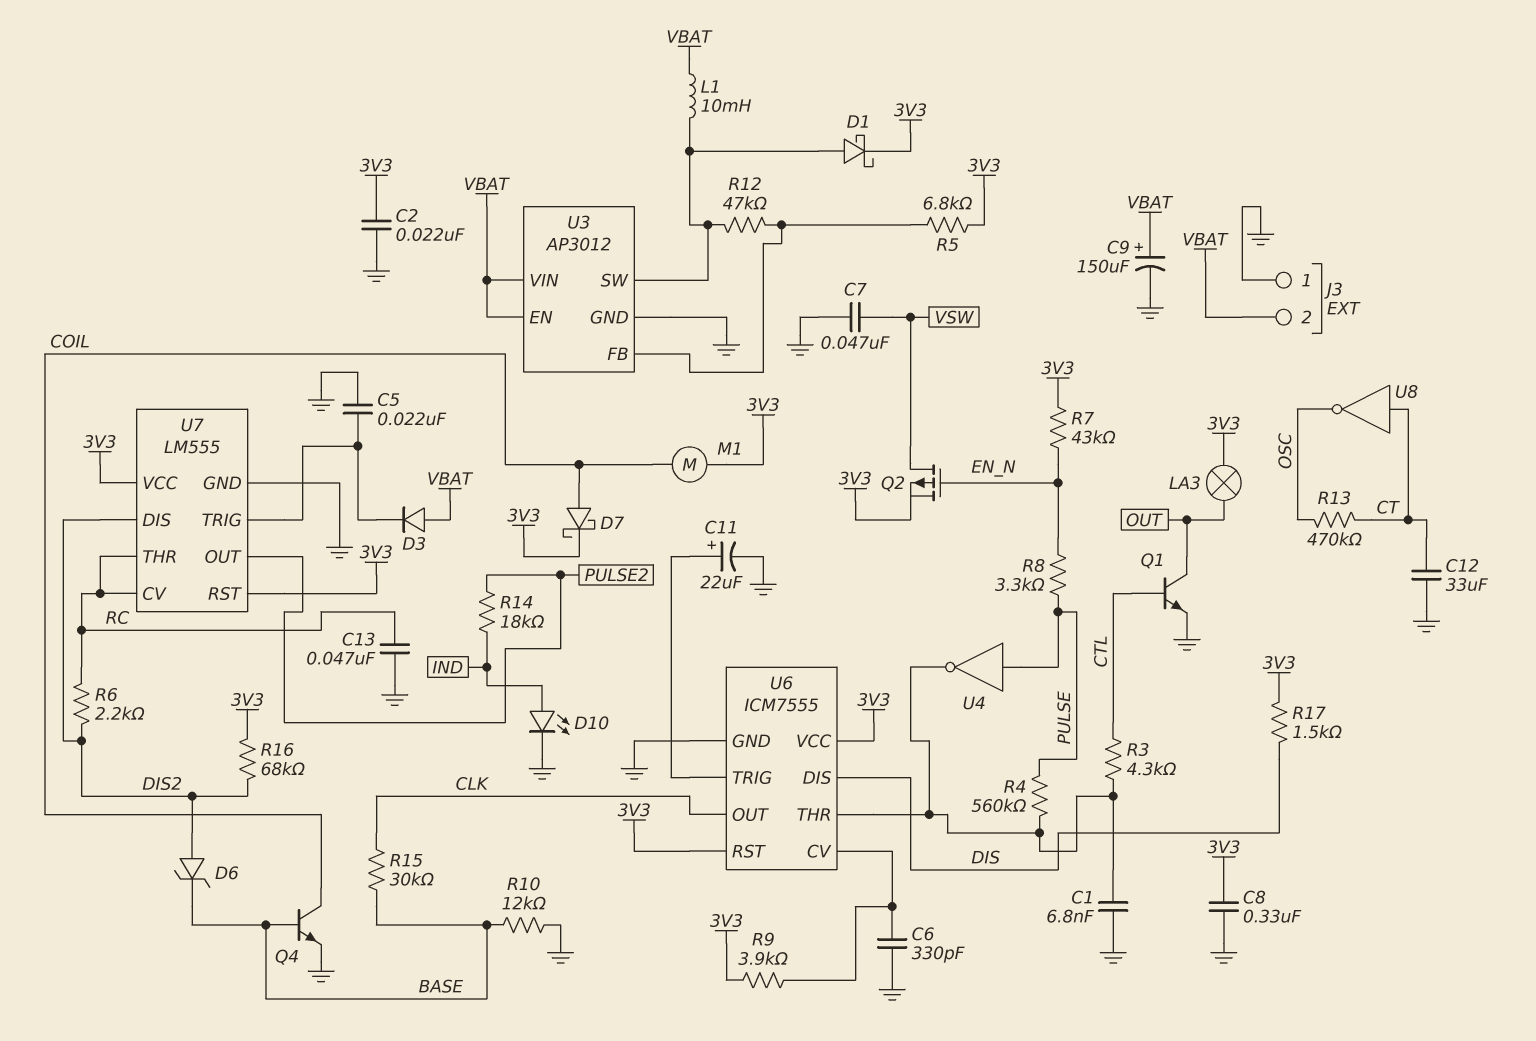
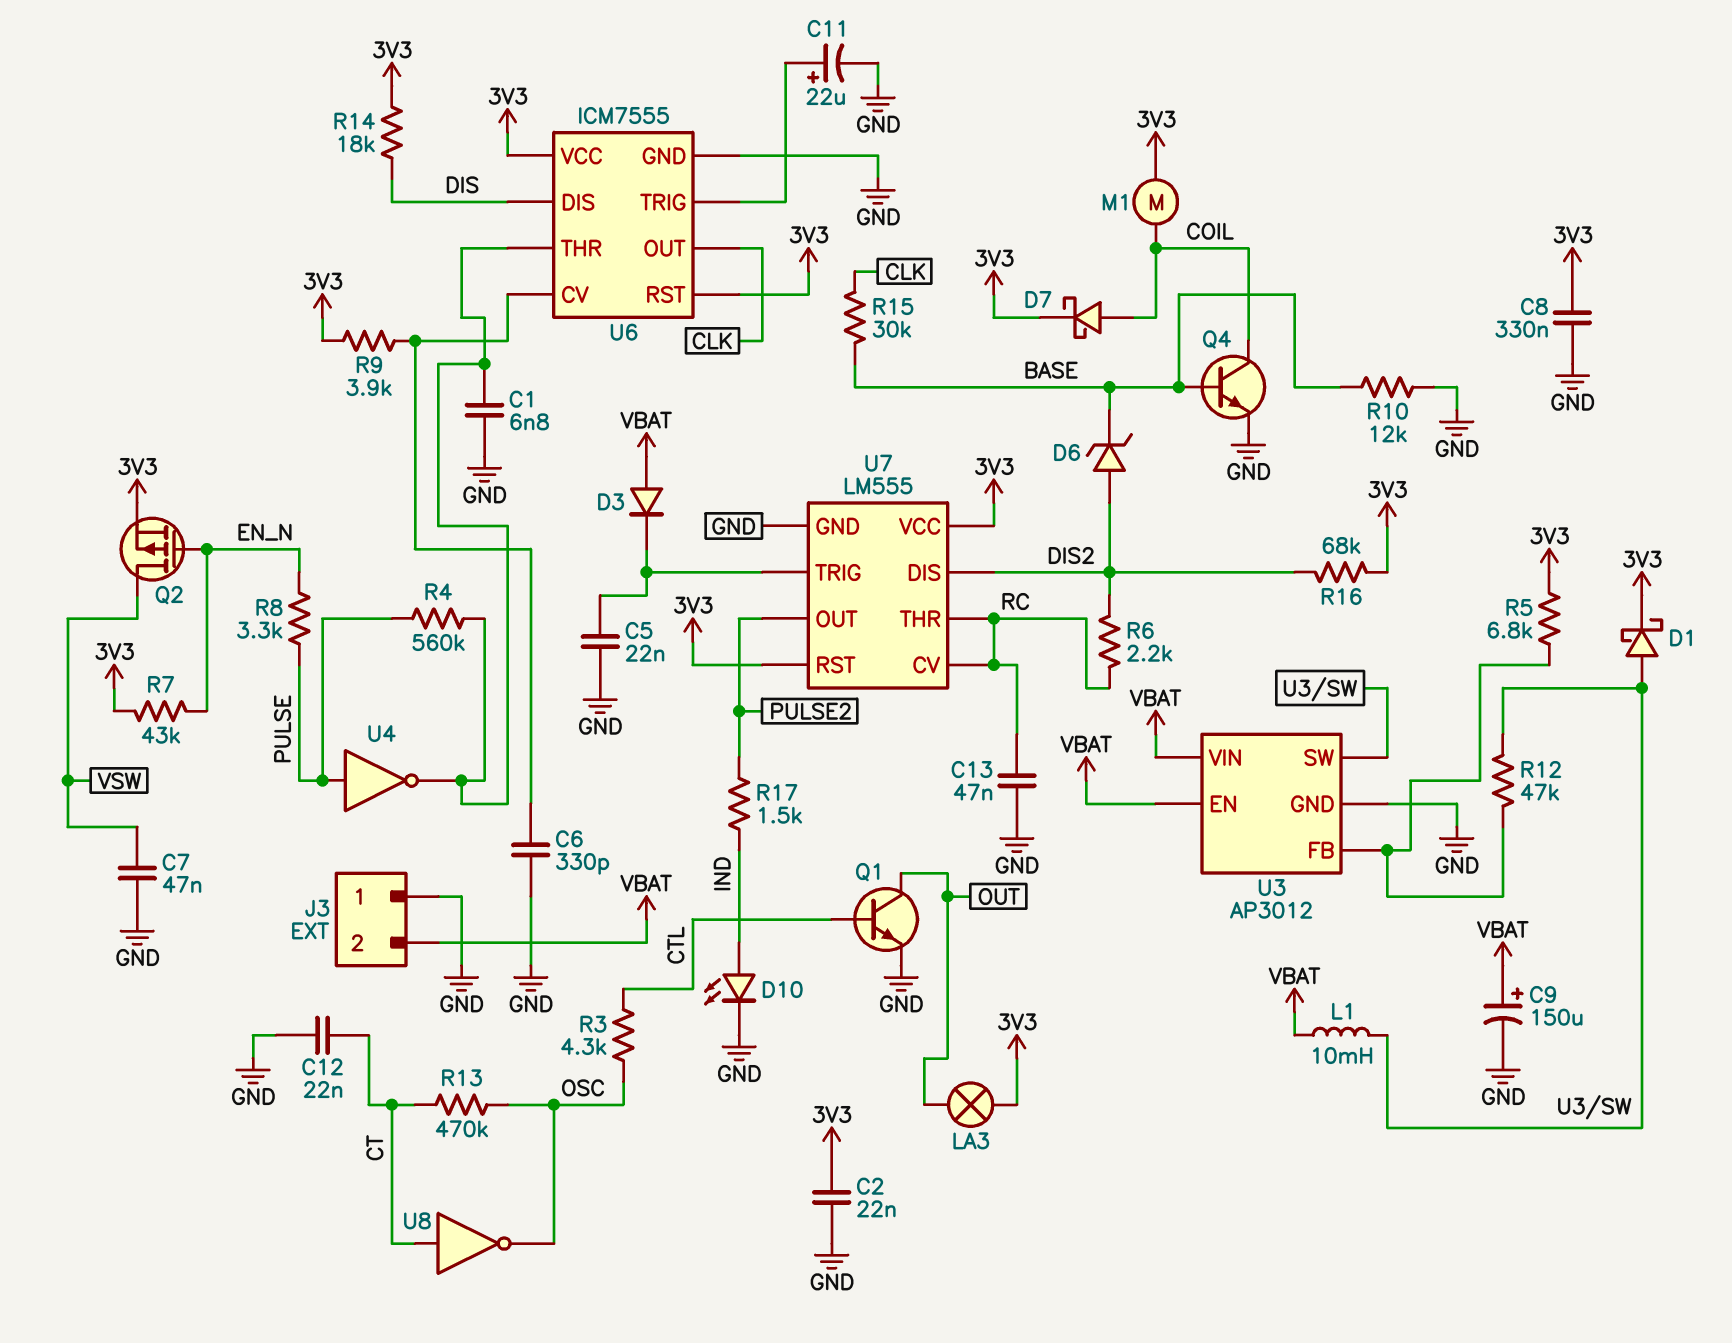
C12: 33uF (CT, GND) -> 22nF (CT, GND)
R3: 4.3k (CTL, U6/THR) -> 4.3k (CTL, OSC)
R14: 18k (IND, PULSE2) -> 18k (3V3, DIS)
R17: 1.5k (3V3, DIS) -> 1.5k (IND, PULSE2)

